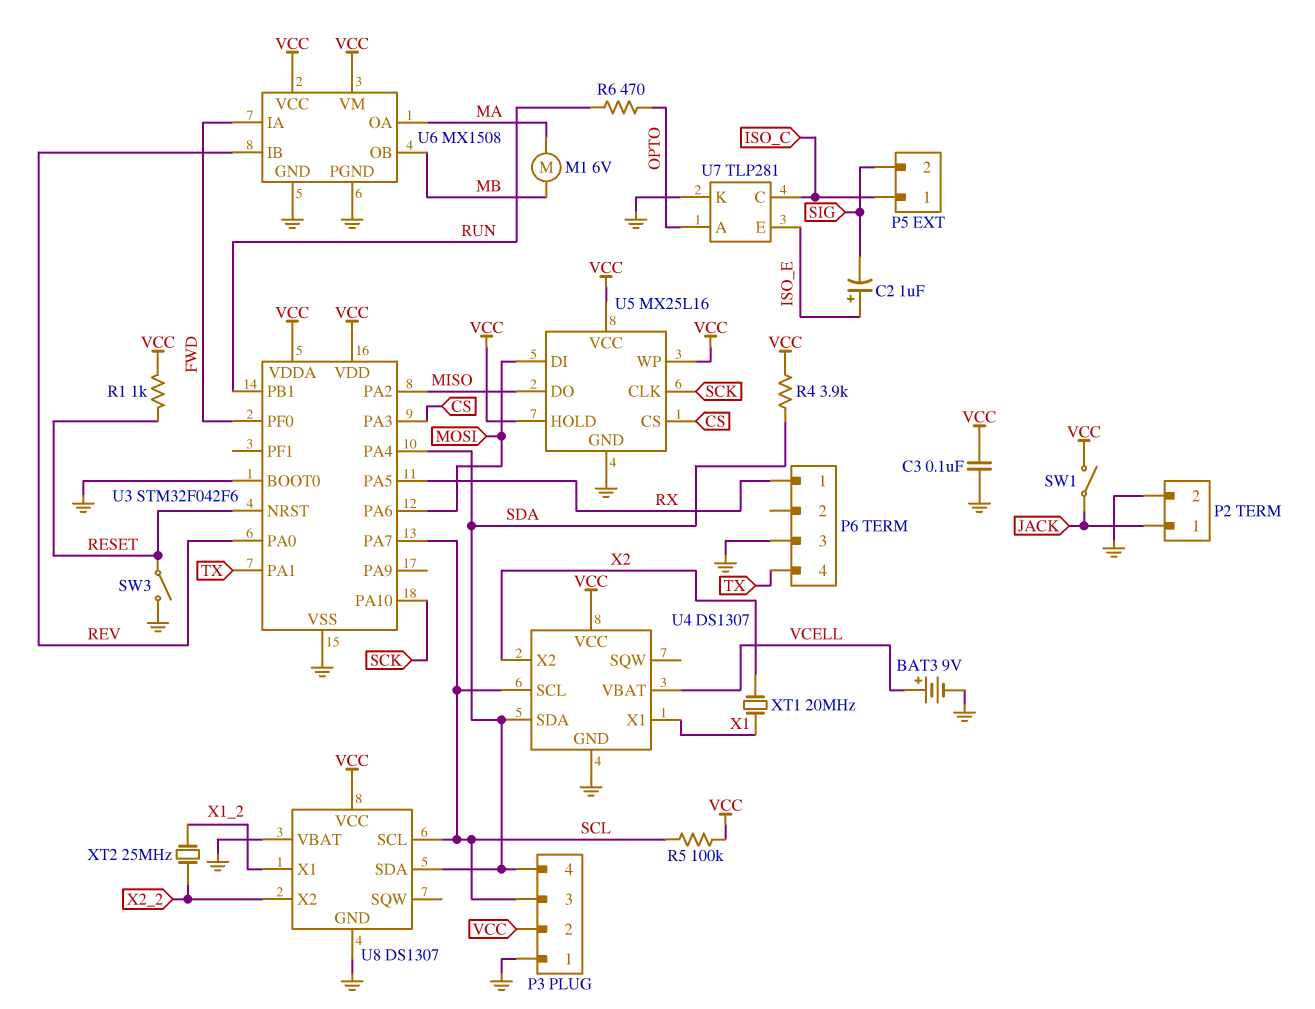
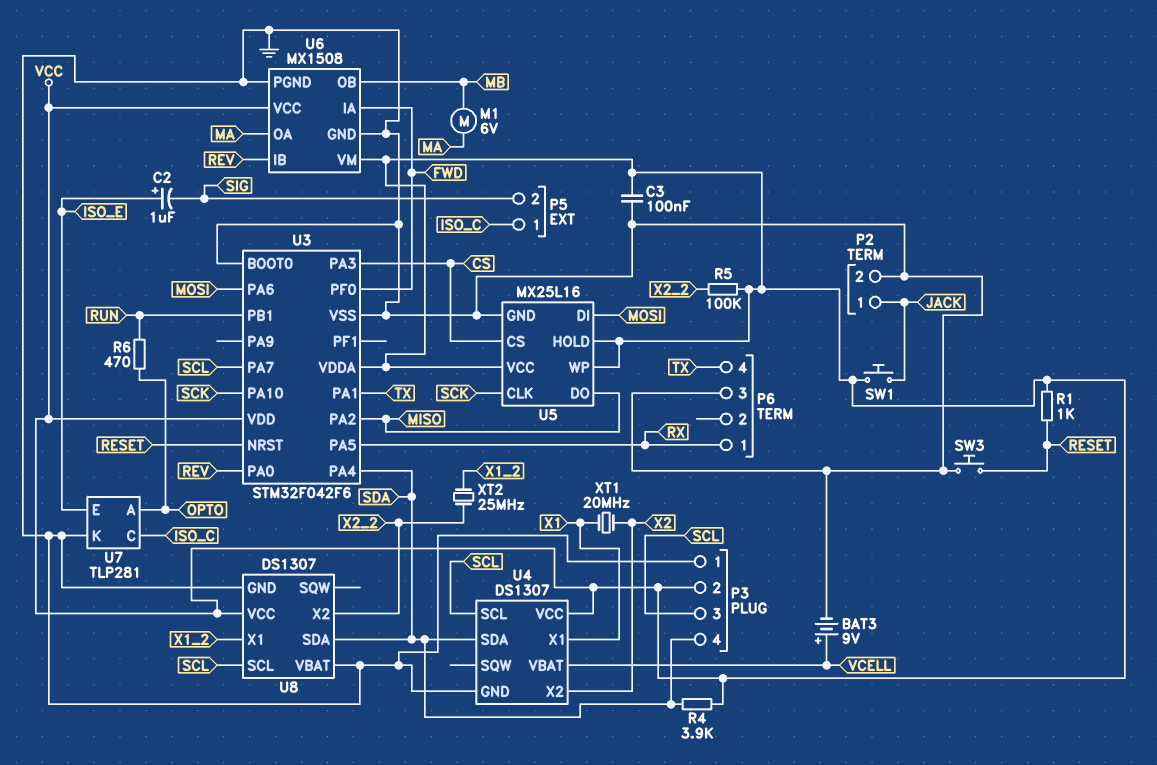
R5: 100k (SCL, VCC) -> 100k (VCC, X2_2)
SW1: switch (JACK, VCC) -> button (JACK, VCC)
SW3: switch (GND, RESET) -> button (GND, RESET)

